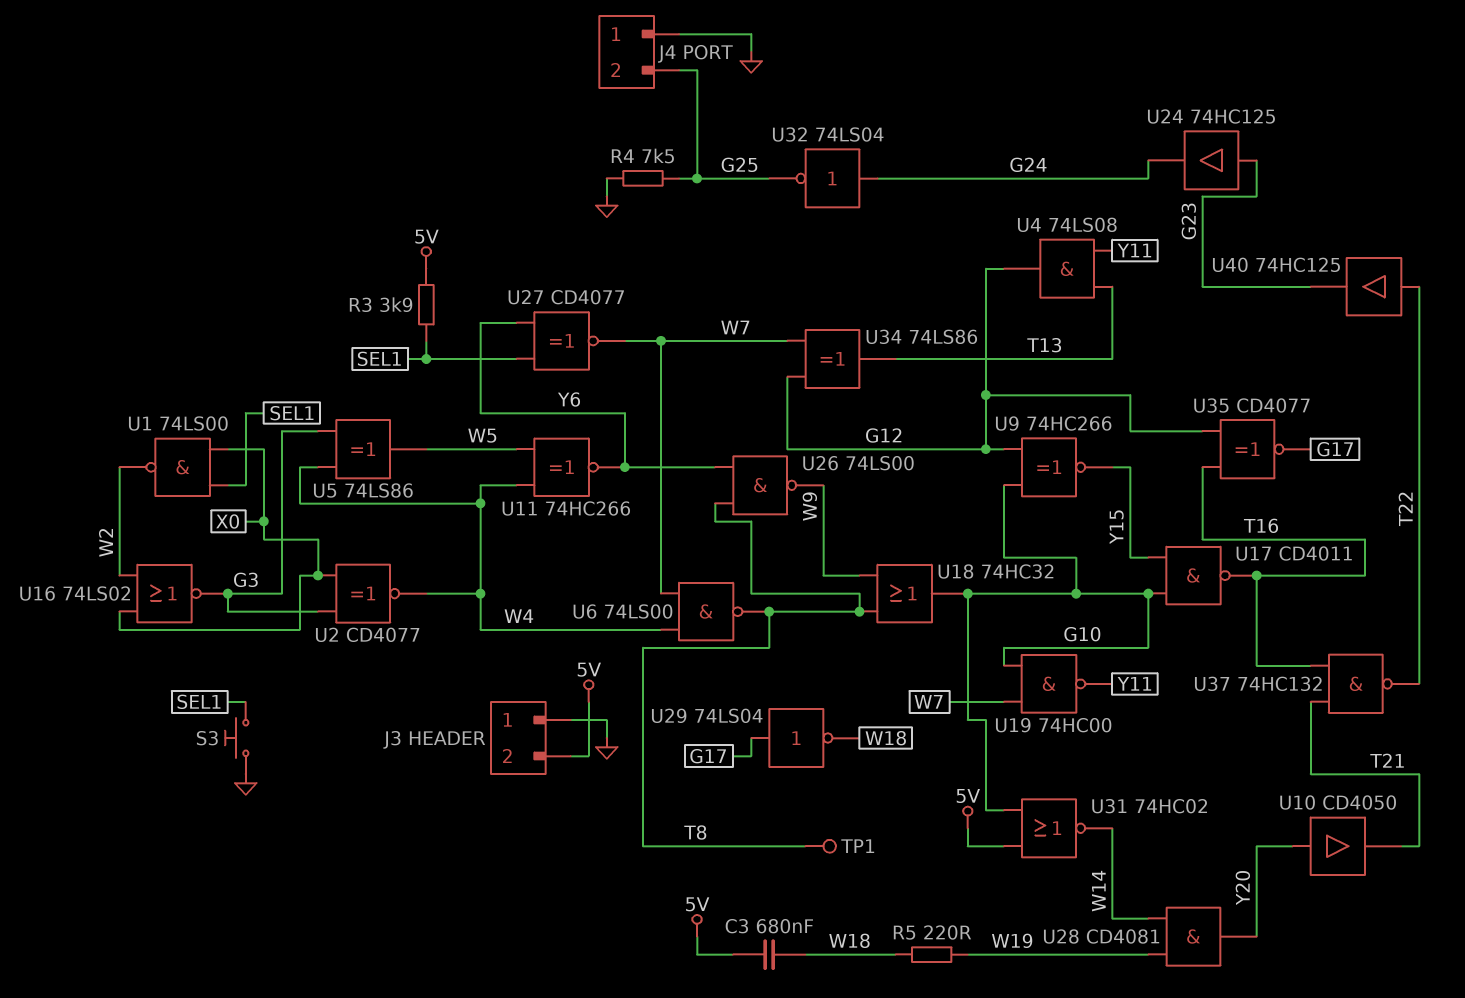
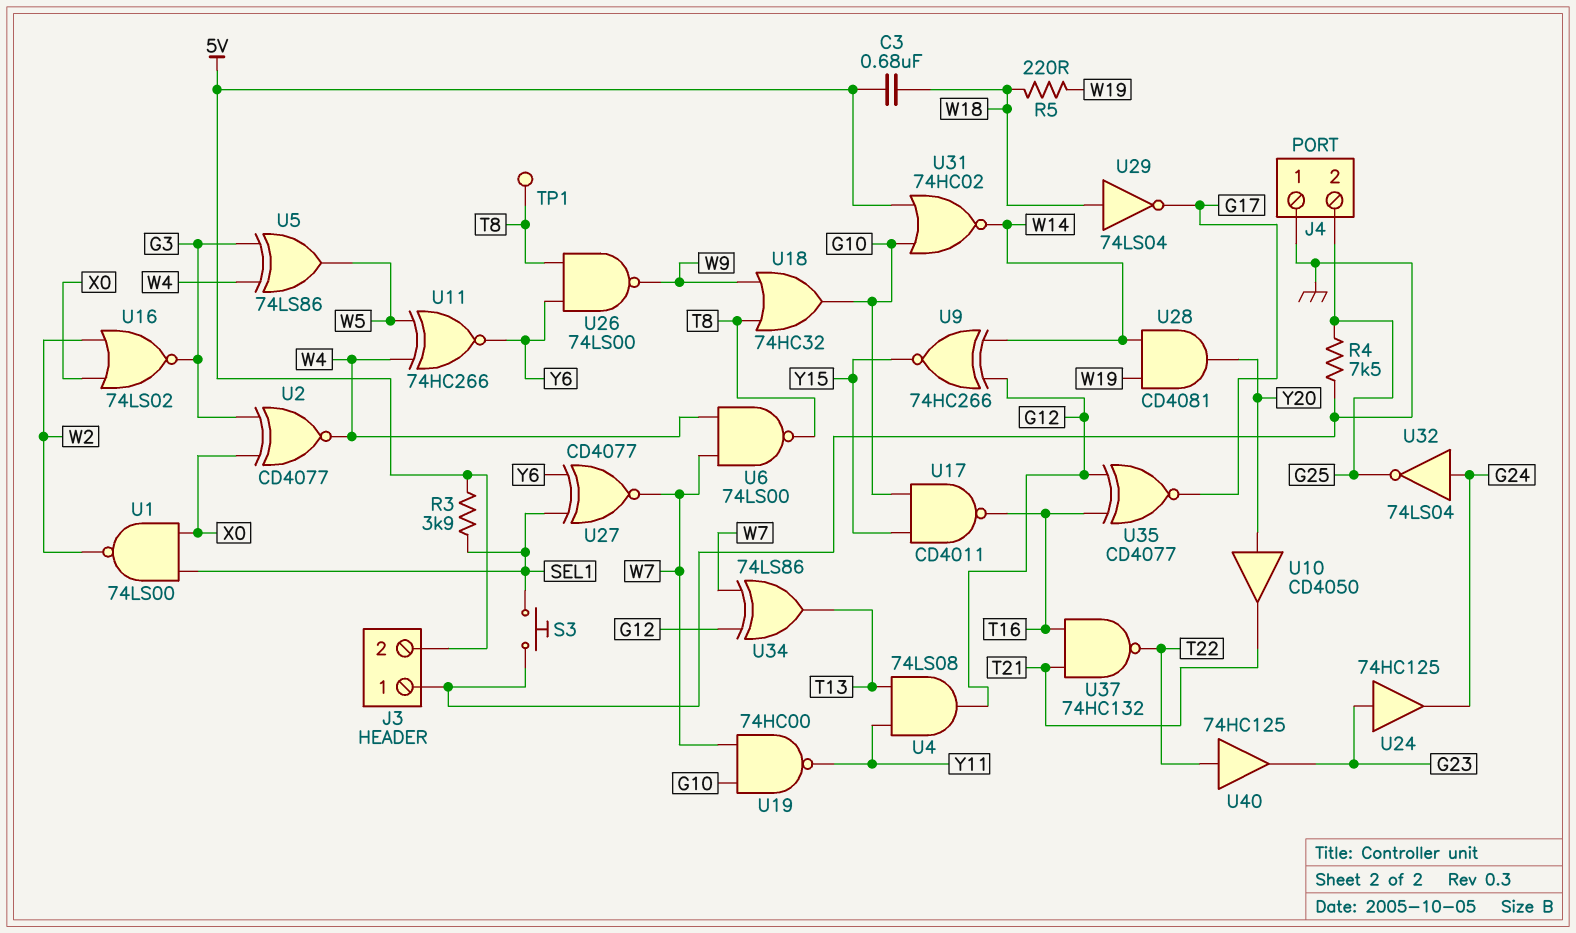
U9: XNOR 74HC266 (in G10, in G12, out Y15) -> XNOR 74HC266 (in G12, in W14, out Y15)
U29: NOT 74LS04 (in G17, out W18) -> NOT 74LS04 (in W18, out G17)

